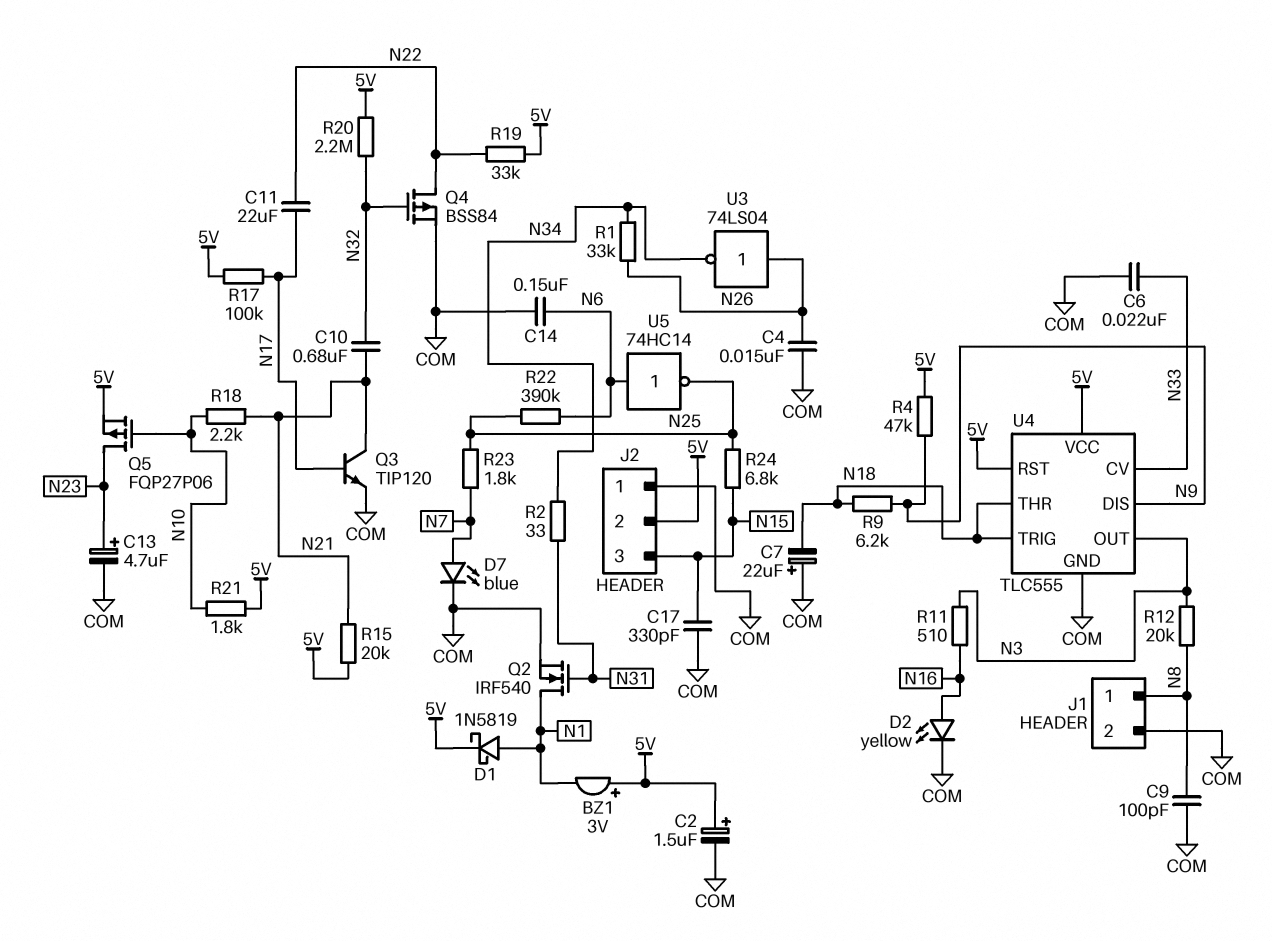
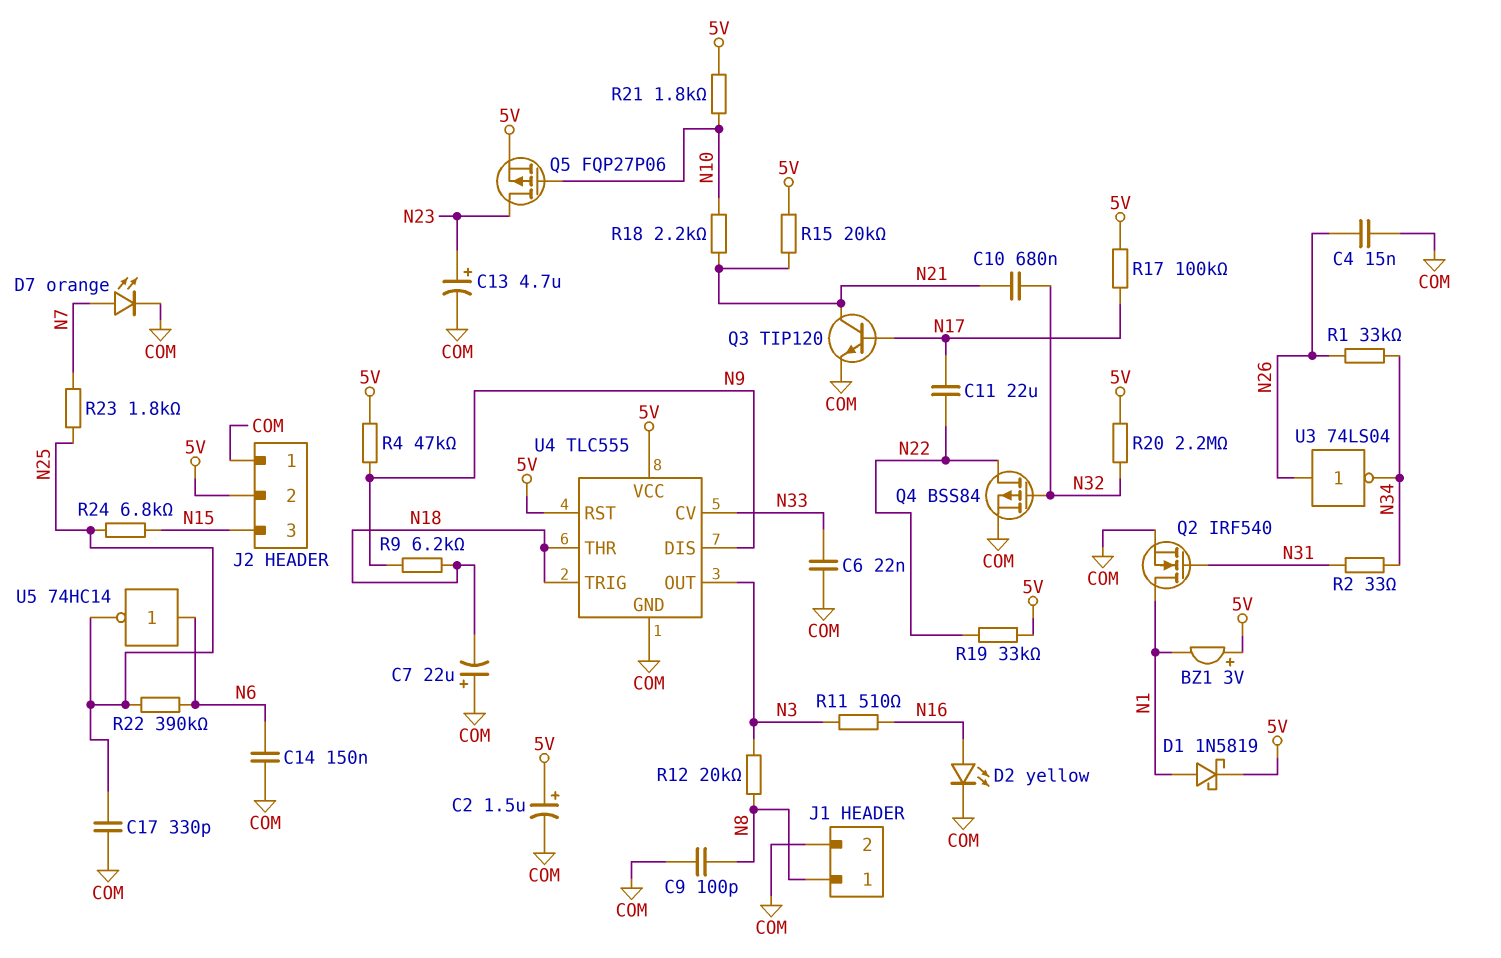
C17: 330pF (COM, N15) -> 330pF (COM, N25)
D7: LED blue (A N7, K COM) -> LED orange (A N7, K COM)

